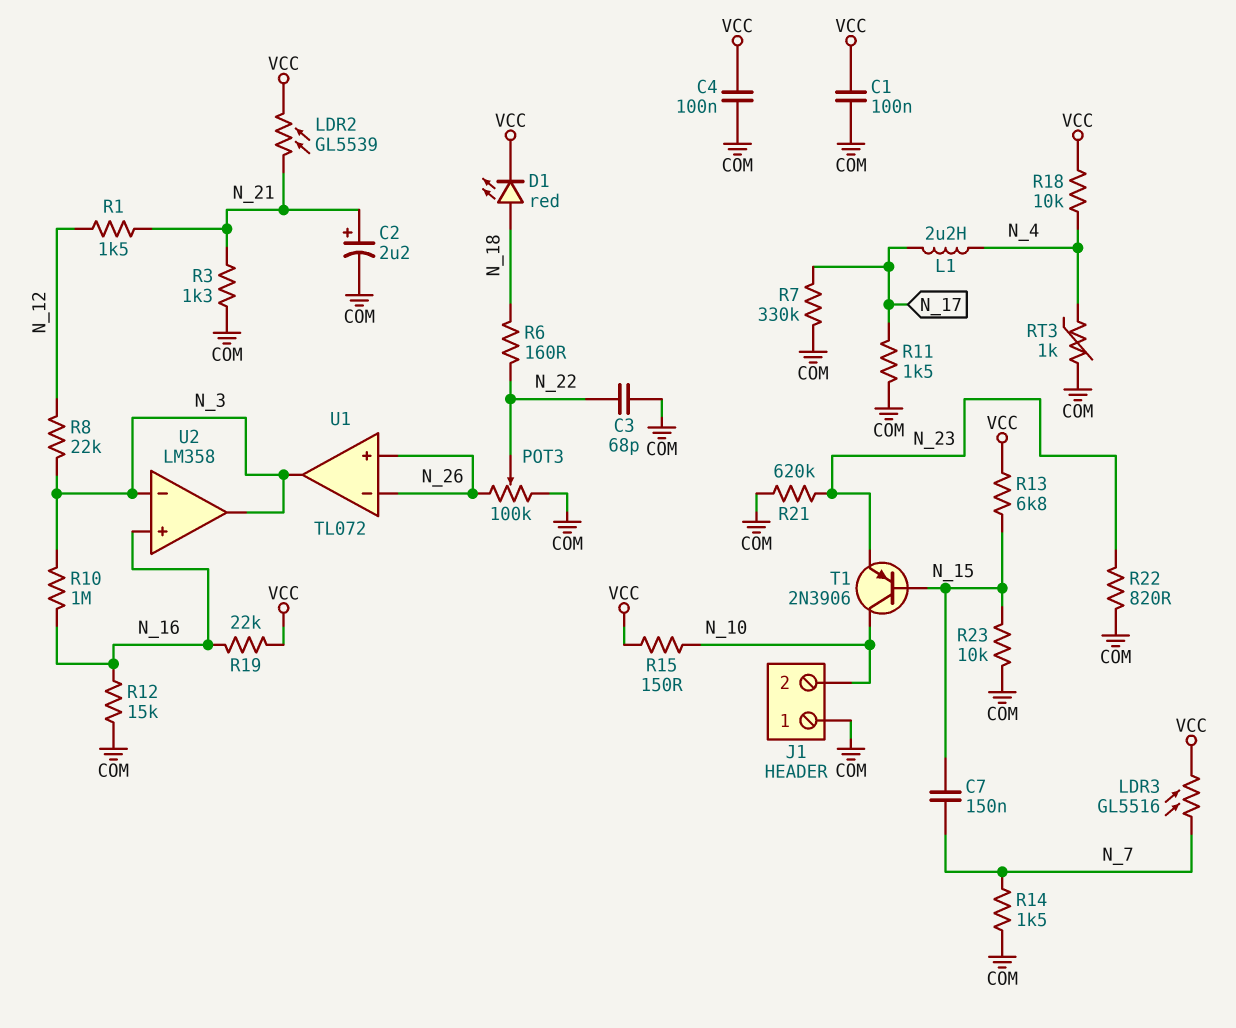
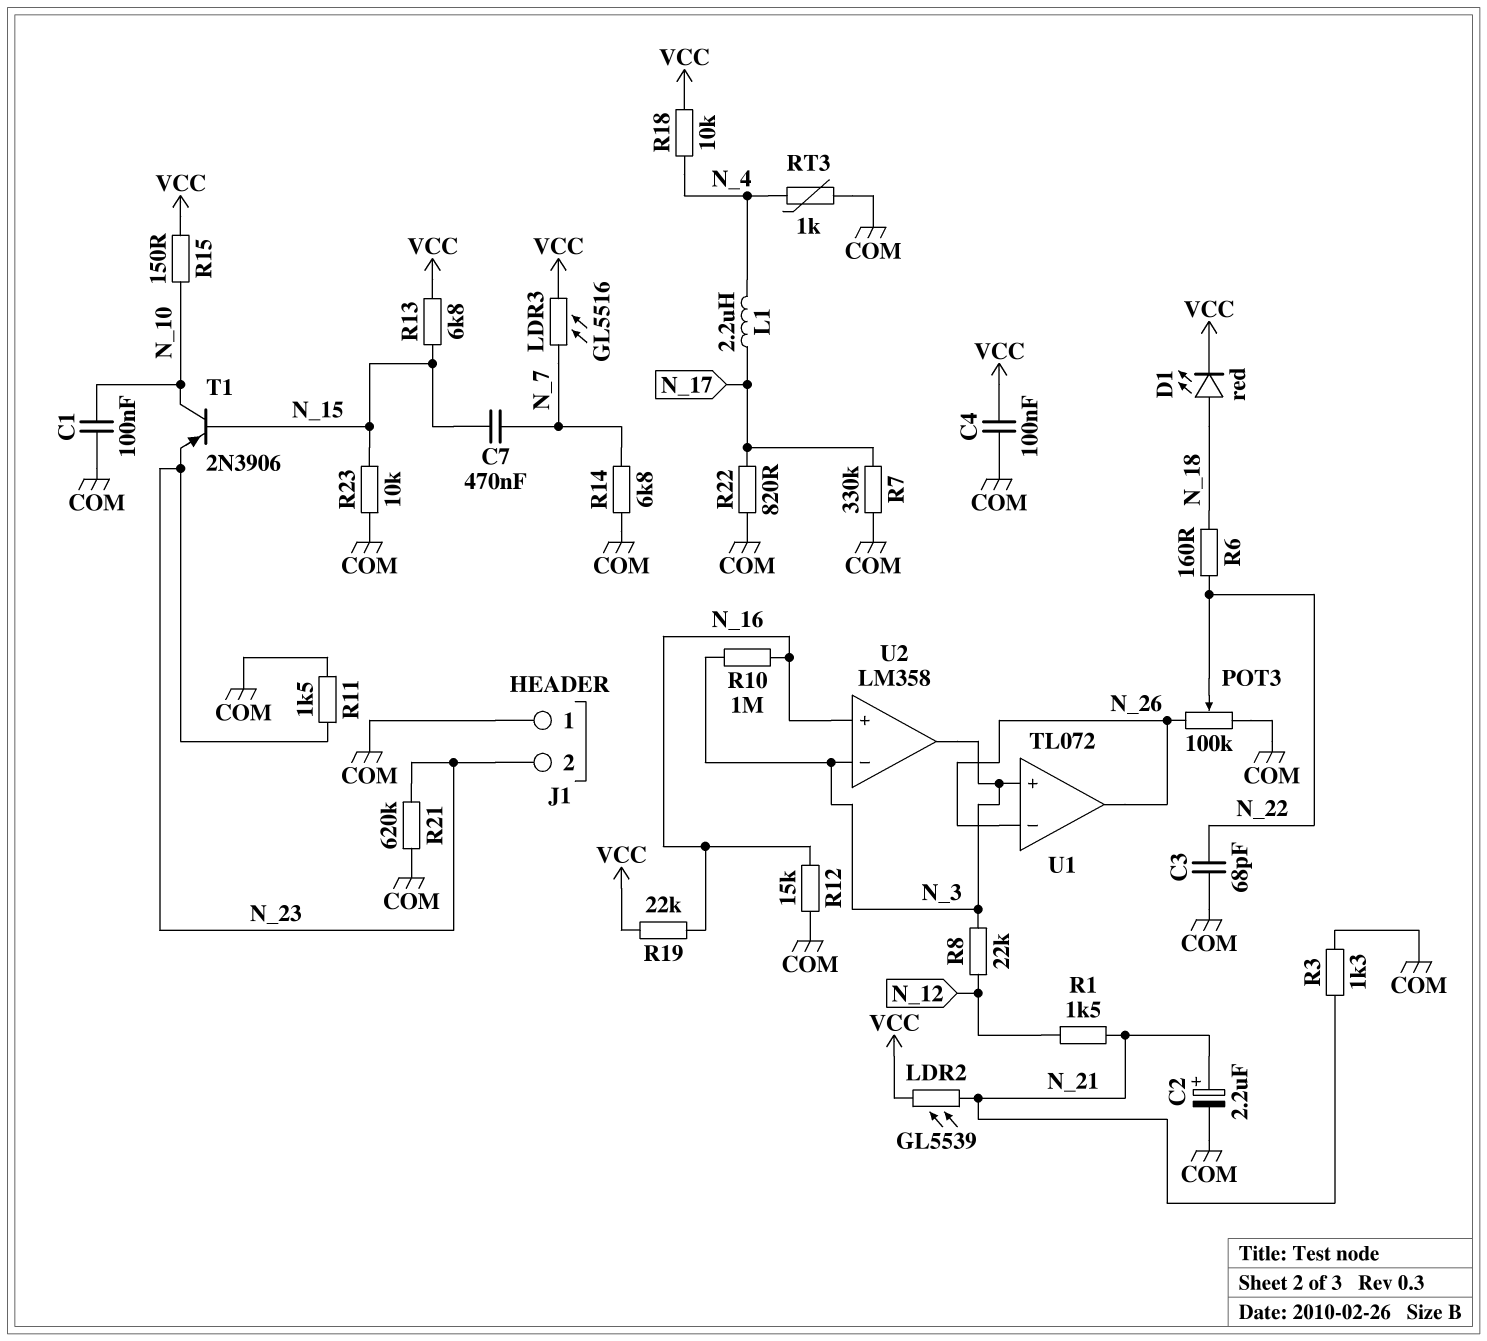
C1: 100nF (COM, VCC) -> 100nF (COM, N_10)
C7: 150nF (N_7, N_15) -> 470nF (N_7, N_15)
J1 pin 2: N_10 -> N_23
R11: 1.5k (COM, N_17) -> 1.5k (COM, N_23)
R14: 1.5k (COM, N_7) -> 6.8k (COM, N_7)
R22: 820 (COM, N_23) -> 820 (COM, N_17)
U1 pin in+: N_26 -> N_3
U1 pin out: N_3 -> N_26

